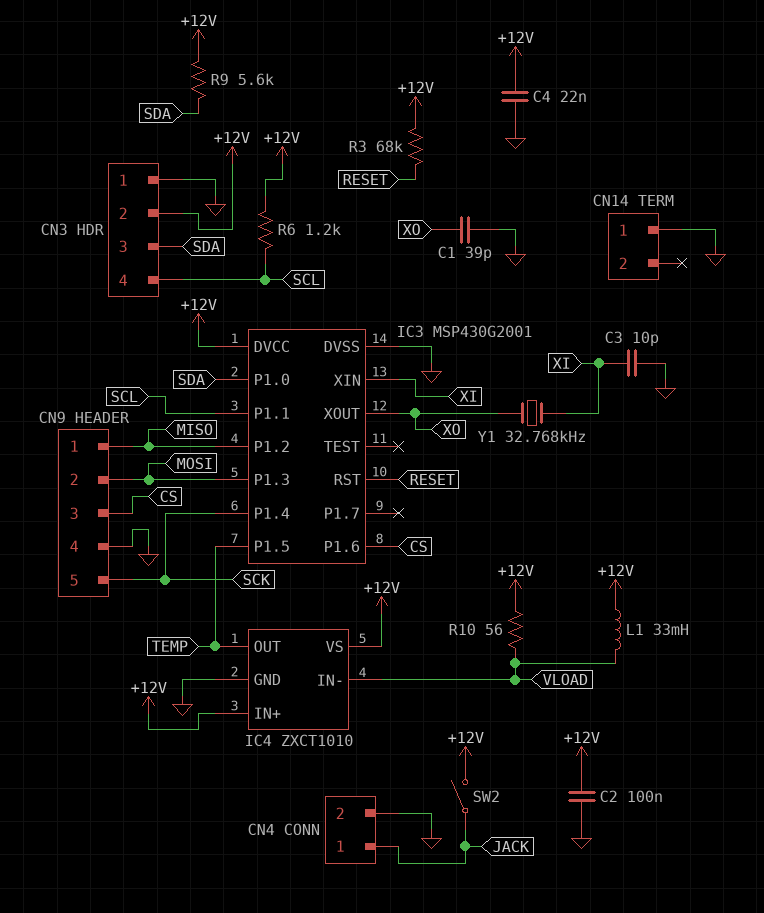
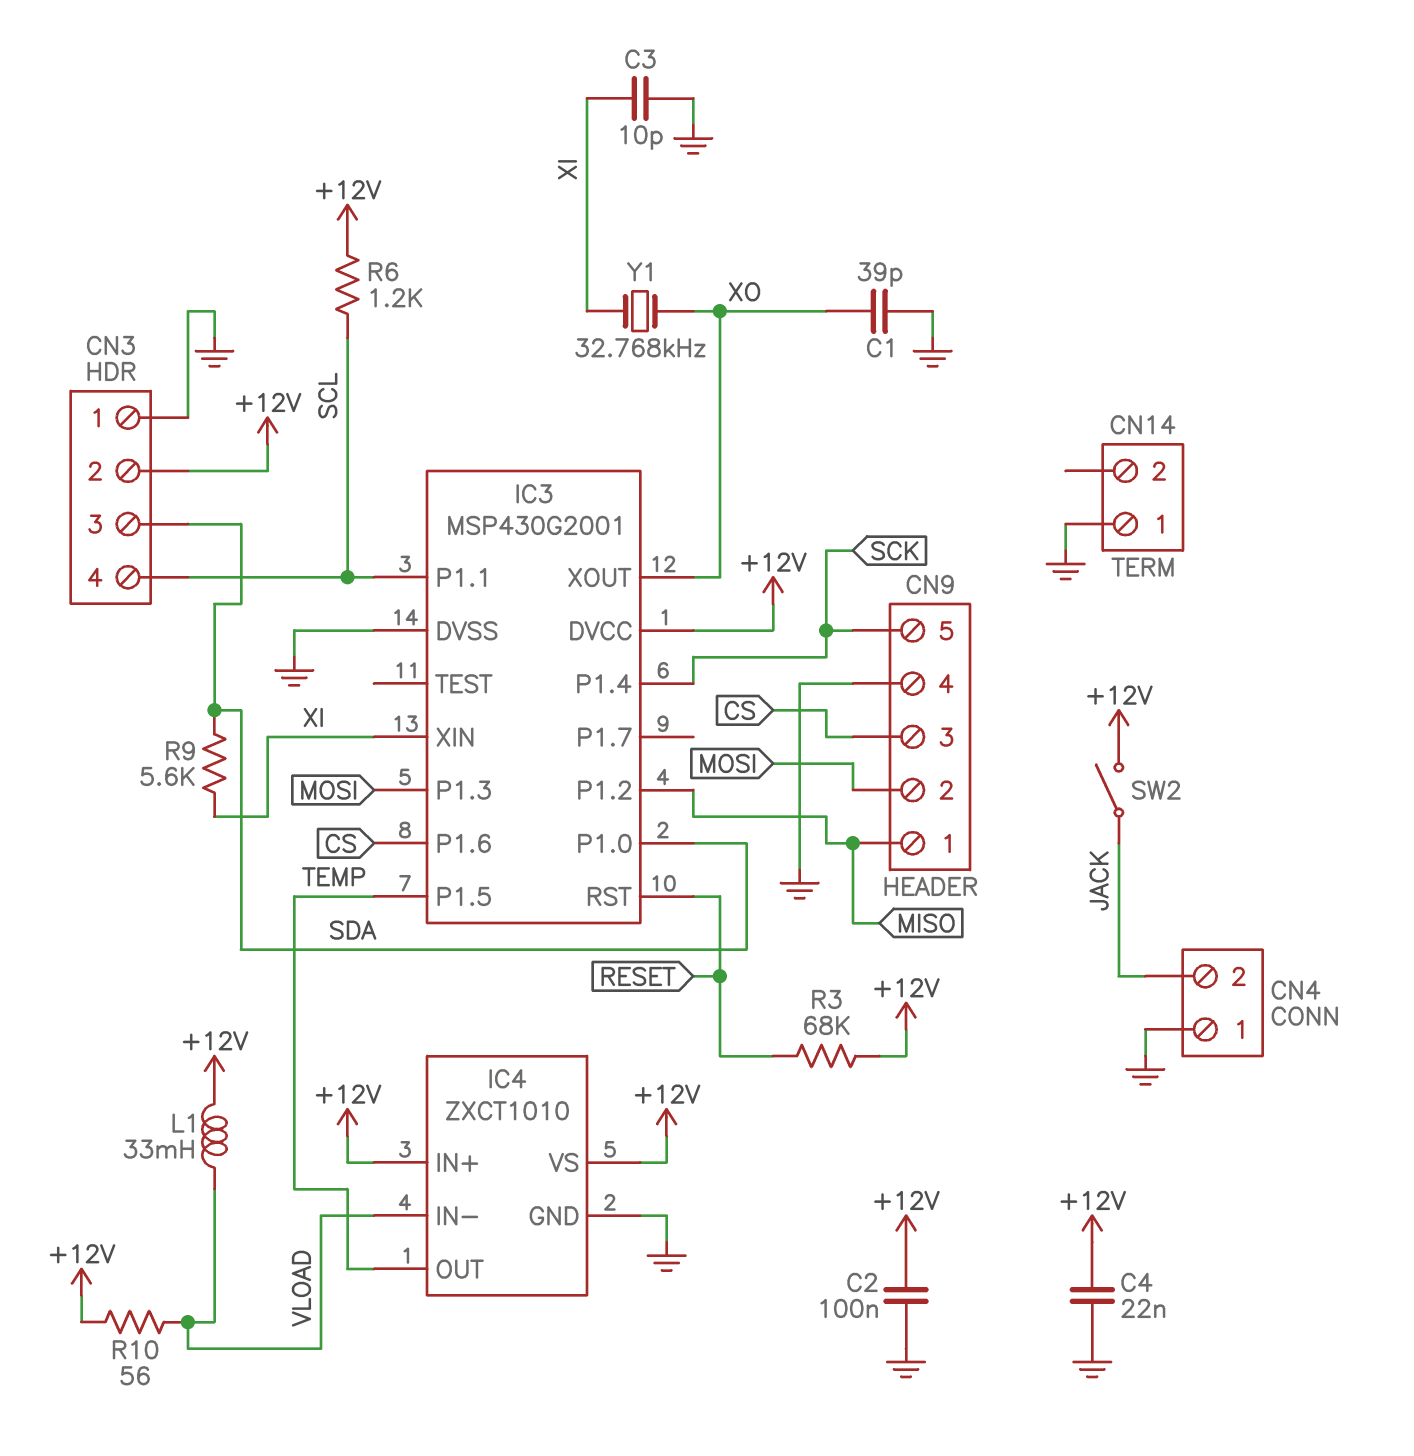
CN4 pin 1: JACK -> GND
CN4 pin 2: GND -> JACK
R9: 5.6k (+12V, SDA) -> 5.6k (SDA, XI)

